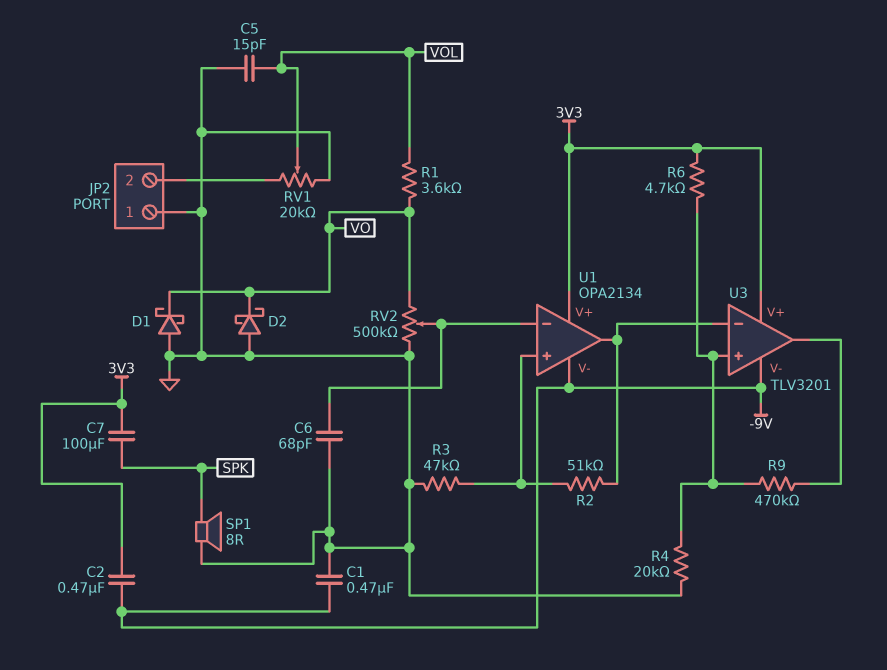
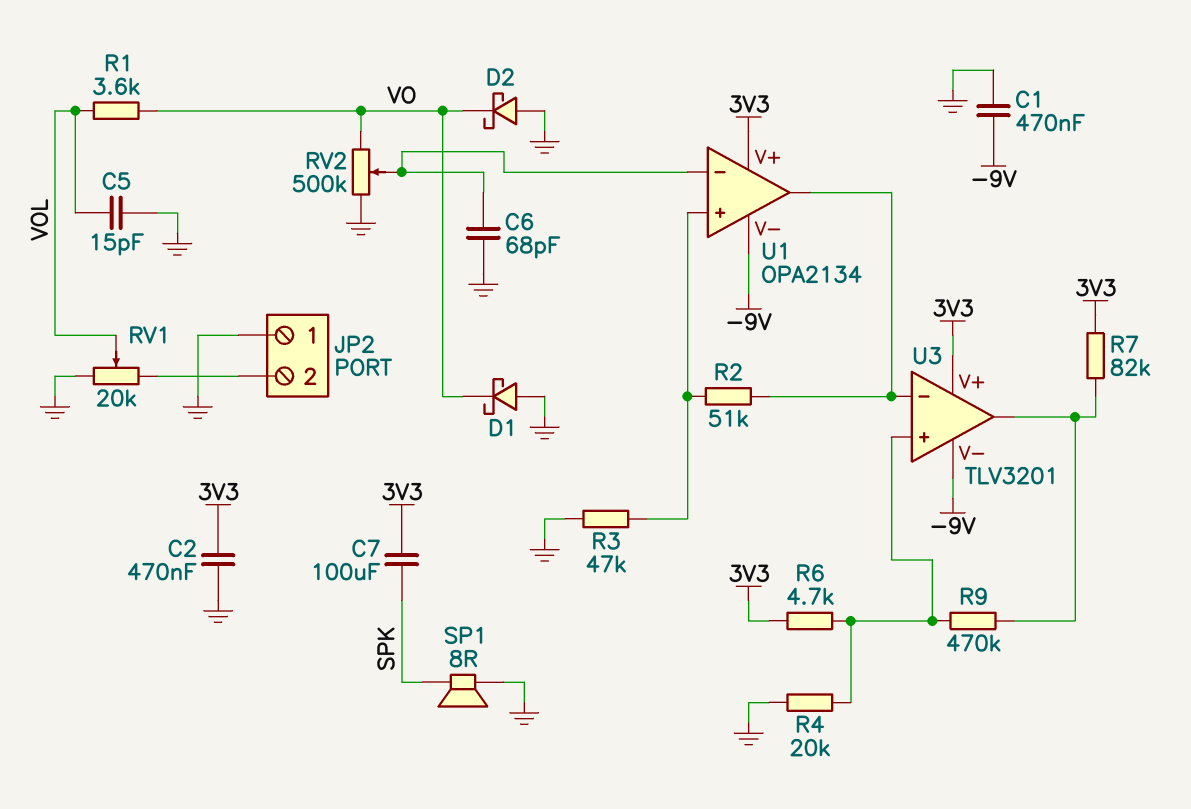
C2: 470nF (-9V, 3V3) -> 470nF (3V3, GND)
R7: none -> 82k (3V3, U3/out)

